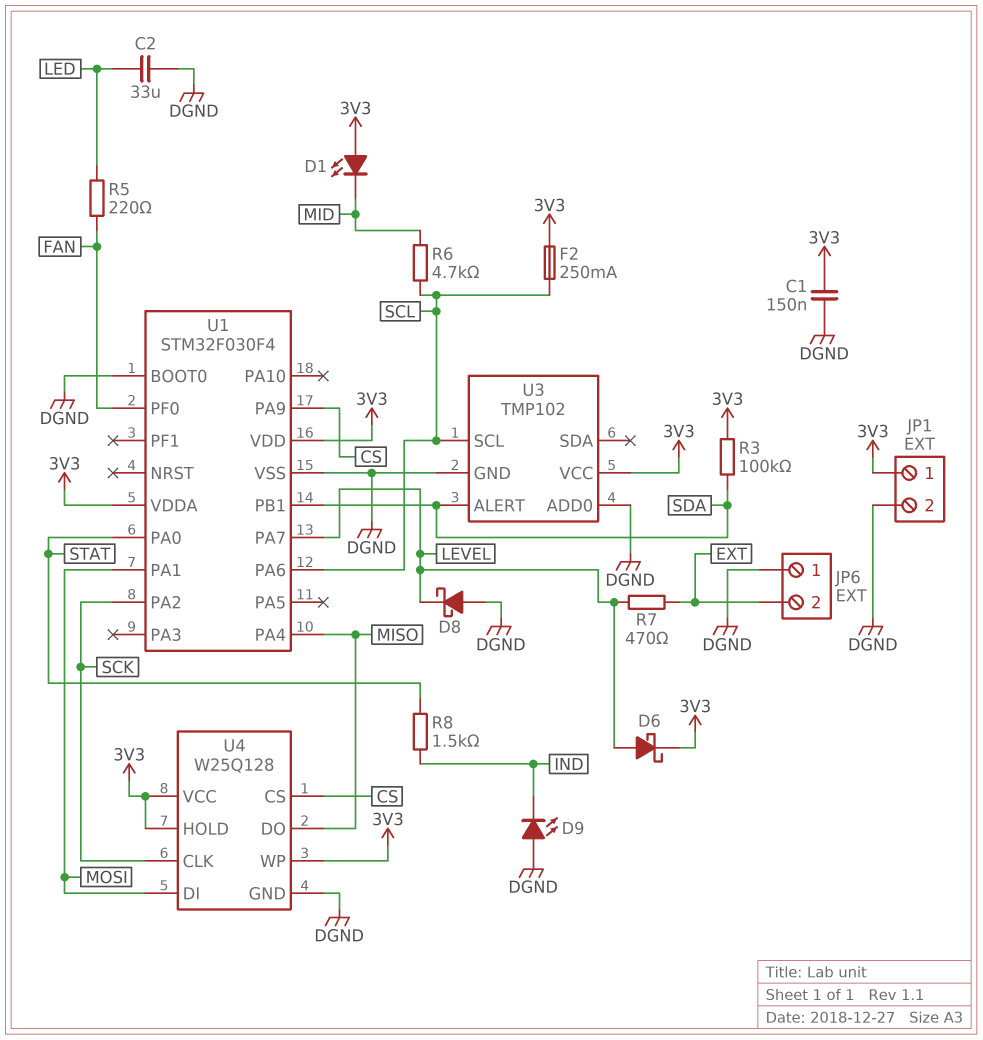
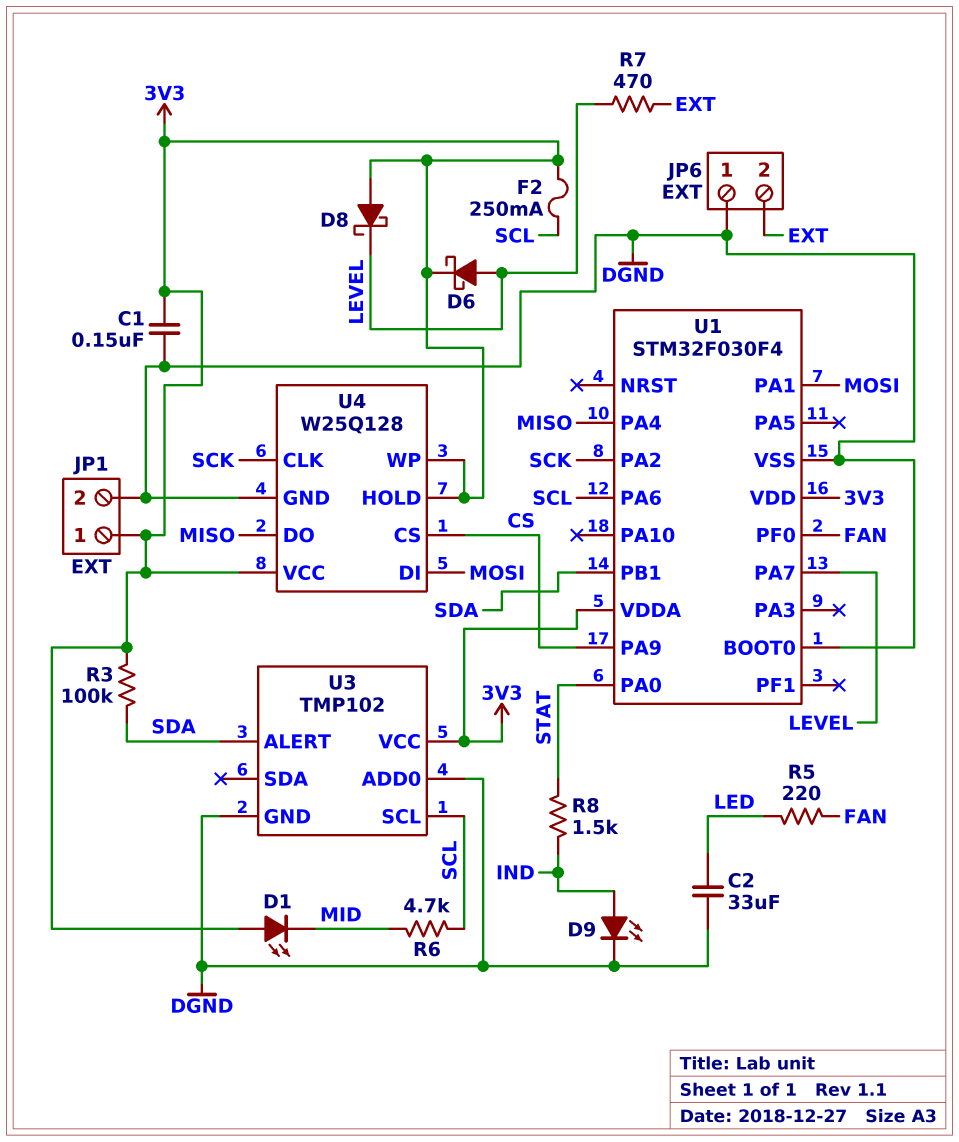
D8: schottky (A DGND, K LEVEL) -> schottky (A 3V3, K LEVEL)
D9: LED (A DGND, K IND) -> LED (A IND, K DGND)

